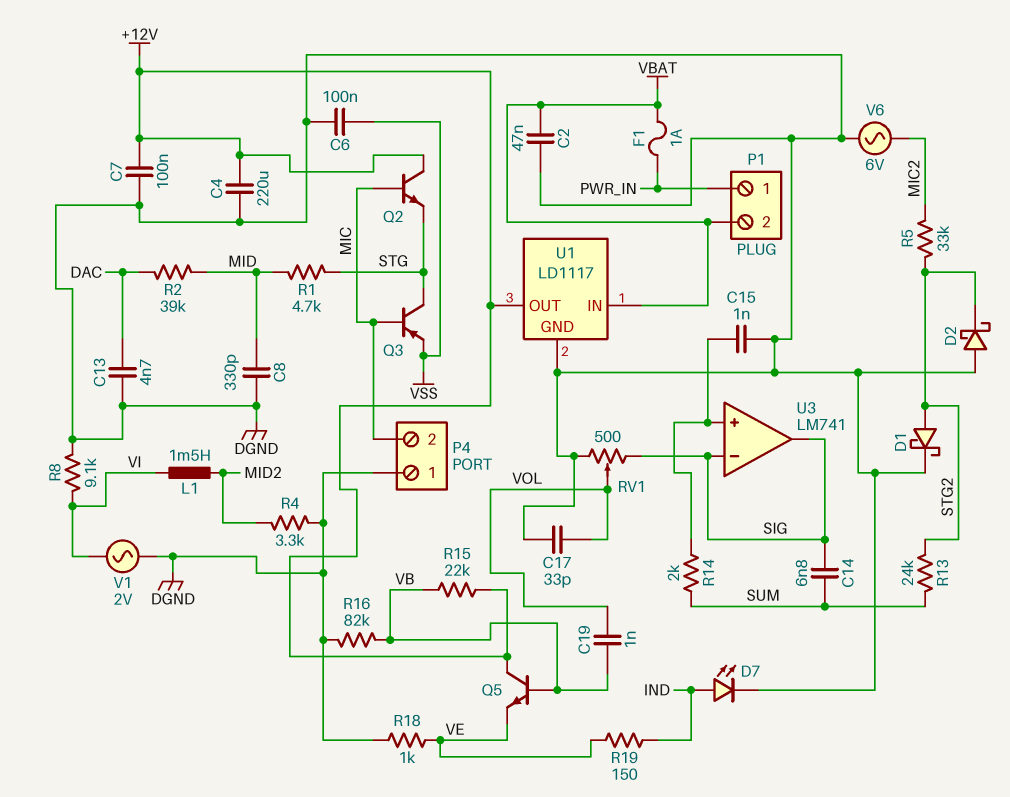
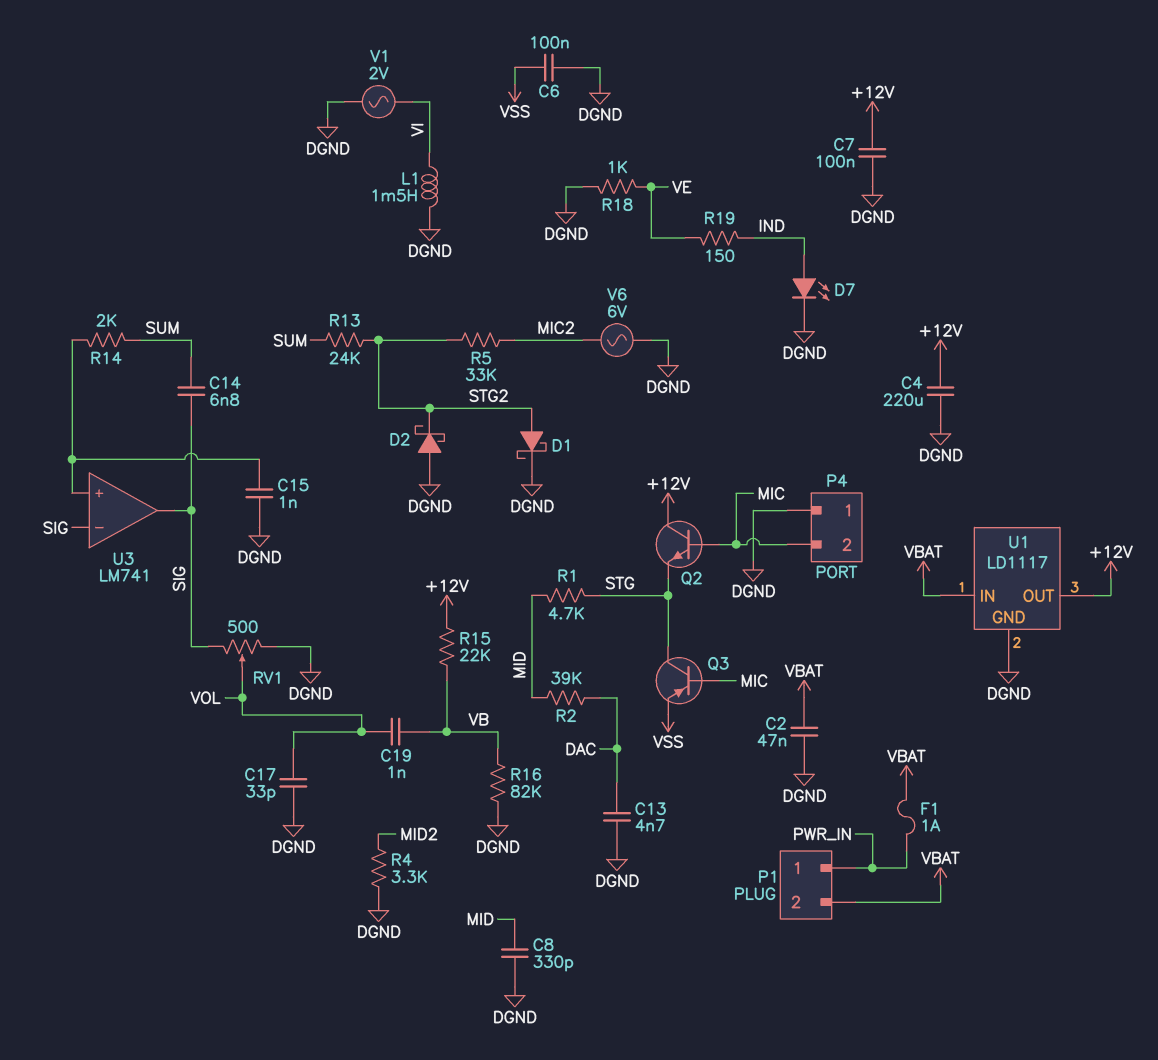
L1: 1.5mH (MID2, VI) -> 1.5mH (DGND, VI)
Q5: NPN (B VB, C +12V, E VE) -> none
R8: 9.1k (DGND, VI) -> none

